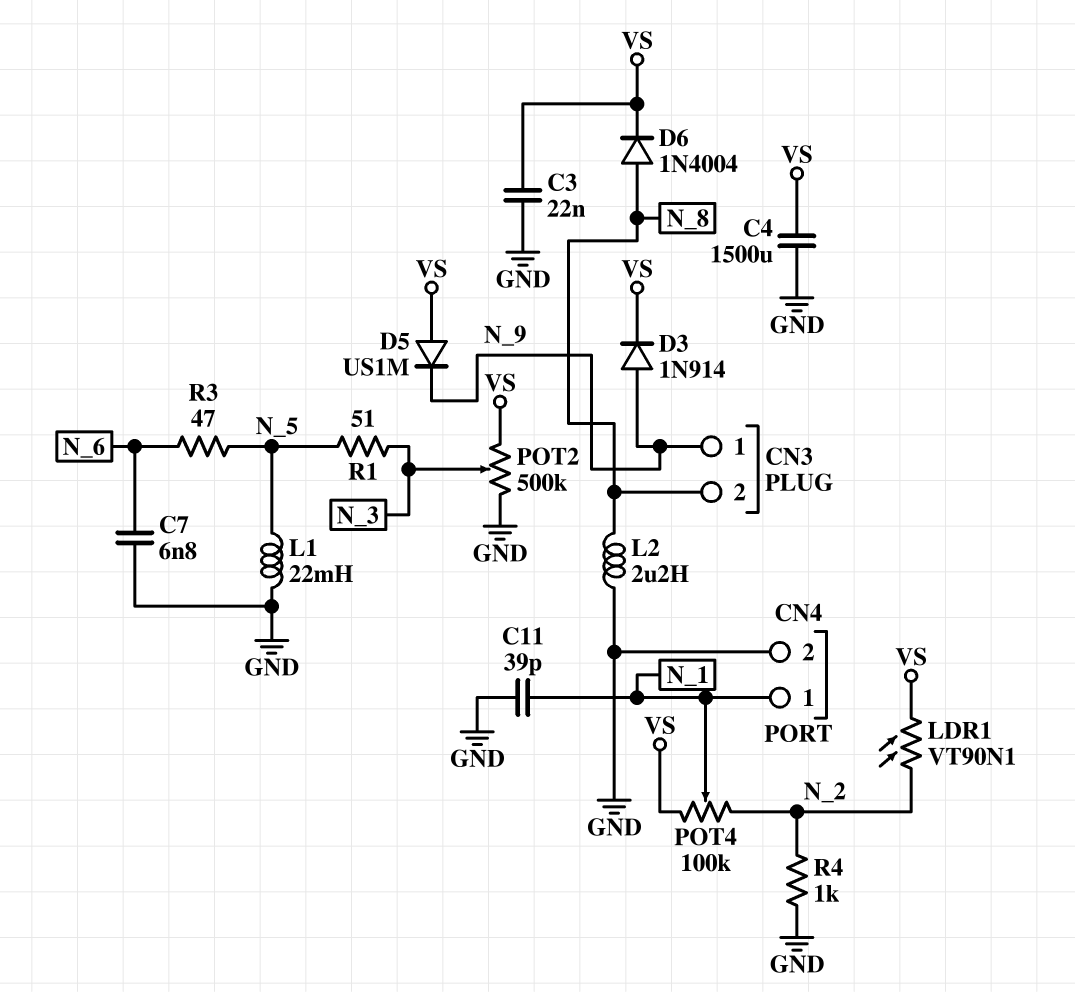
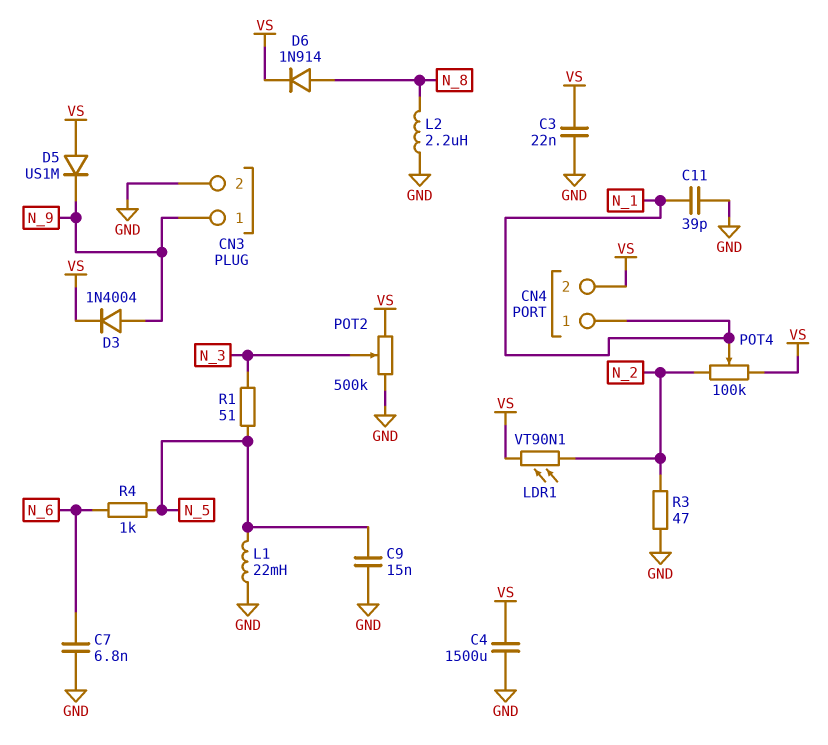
C9: none -> 15nF (GND, N_5)
CN3 pin 2: N_8 -> GND
CN4 pin 2: GND -> VS
D3: diode 1N914 (A N_9, K VS) -> diode 1N4004 (A N_9, K VS)
D6: diode 1N4004 (A N_8, K VS) -> diode 1N914 (A N_8, K VS)
R3: 47 (N_5, N_6) -> 47 (GND, N_2)
R4: 1k (GND, N_2) -> 1k (N_5, N_6)

